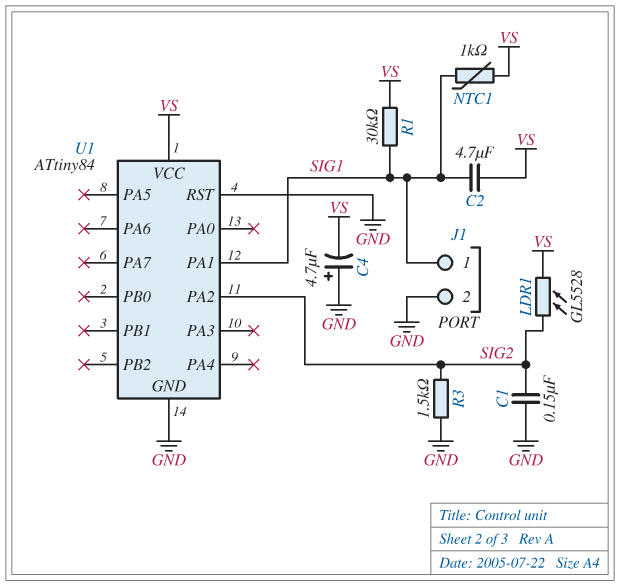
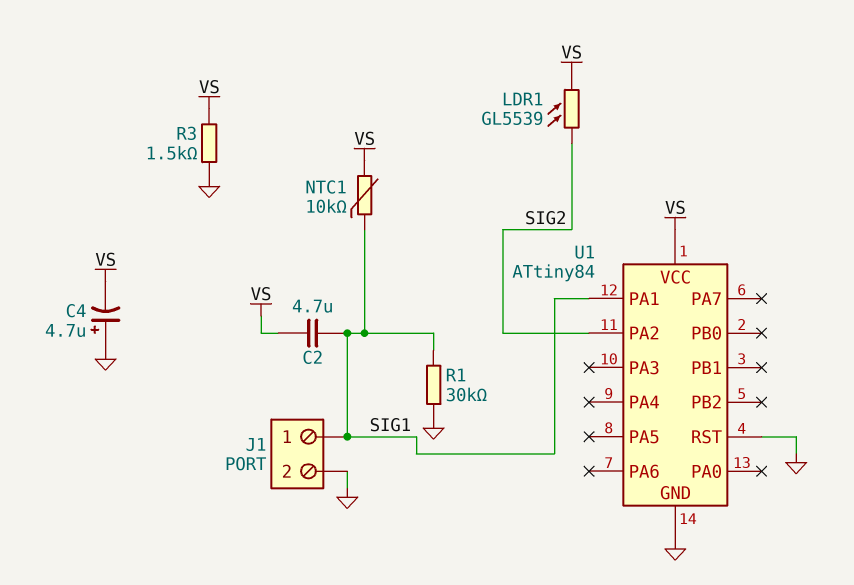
C1: 150nF (GND, SIG2) -> none
LDR1: GL5528 (SIG2, VS) -> GL5539 (SIG2, VS)
NTC1: 1k (SIG1, VS) -> 10k (SIG1, VS)
R1: 30k (SIG1, VS) -> 30k (GND, SIG1)
R3: 1.5k (GND, SIG2) -> 1.5k (GND, VS)

